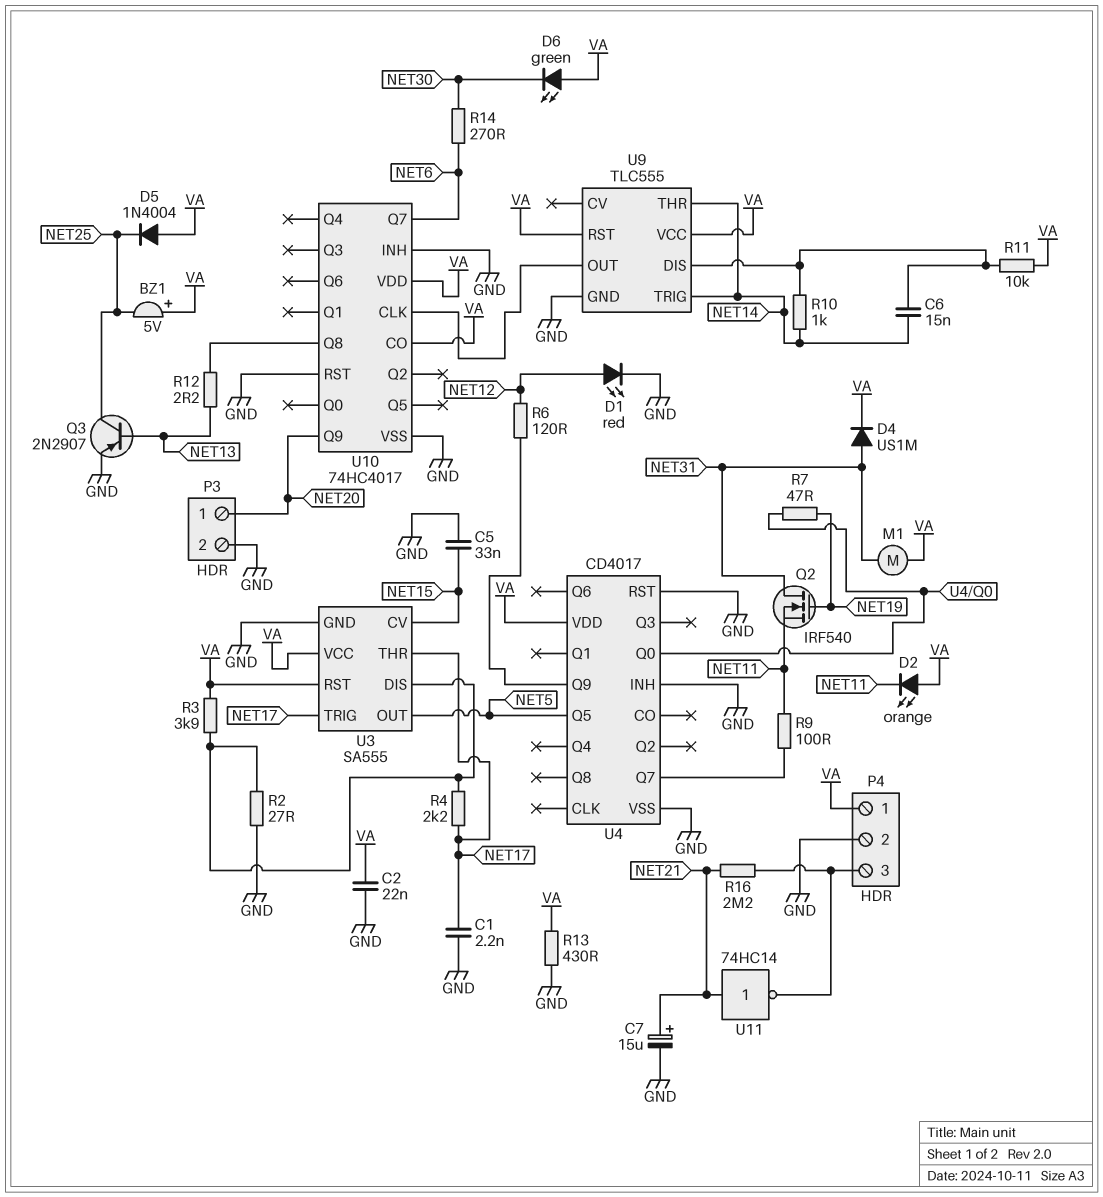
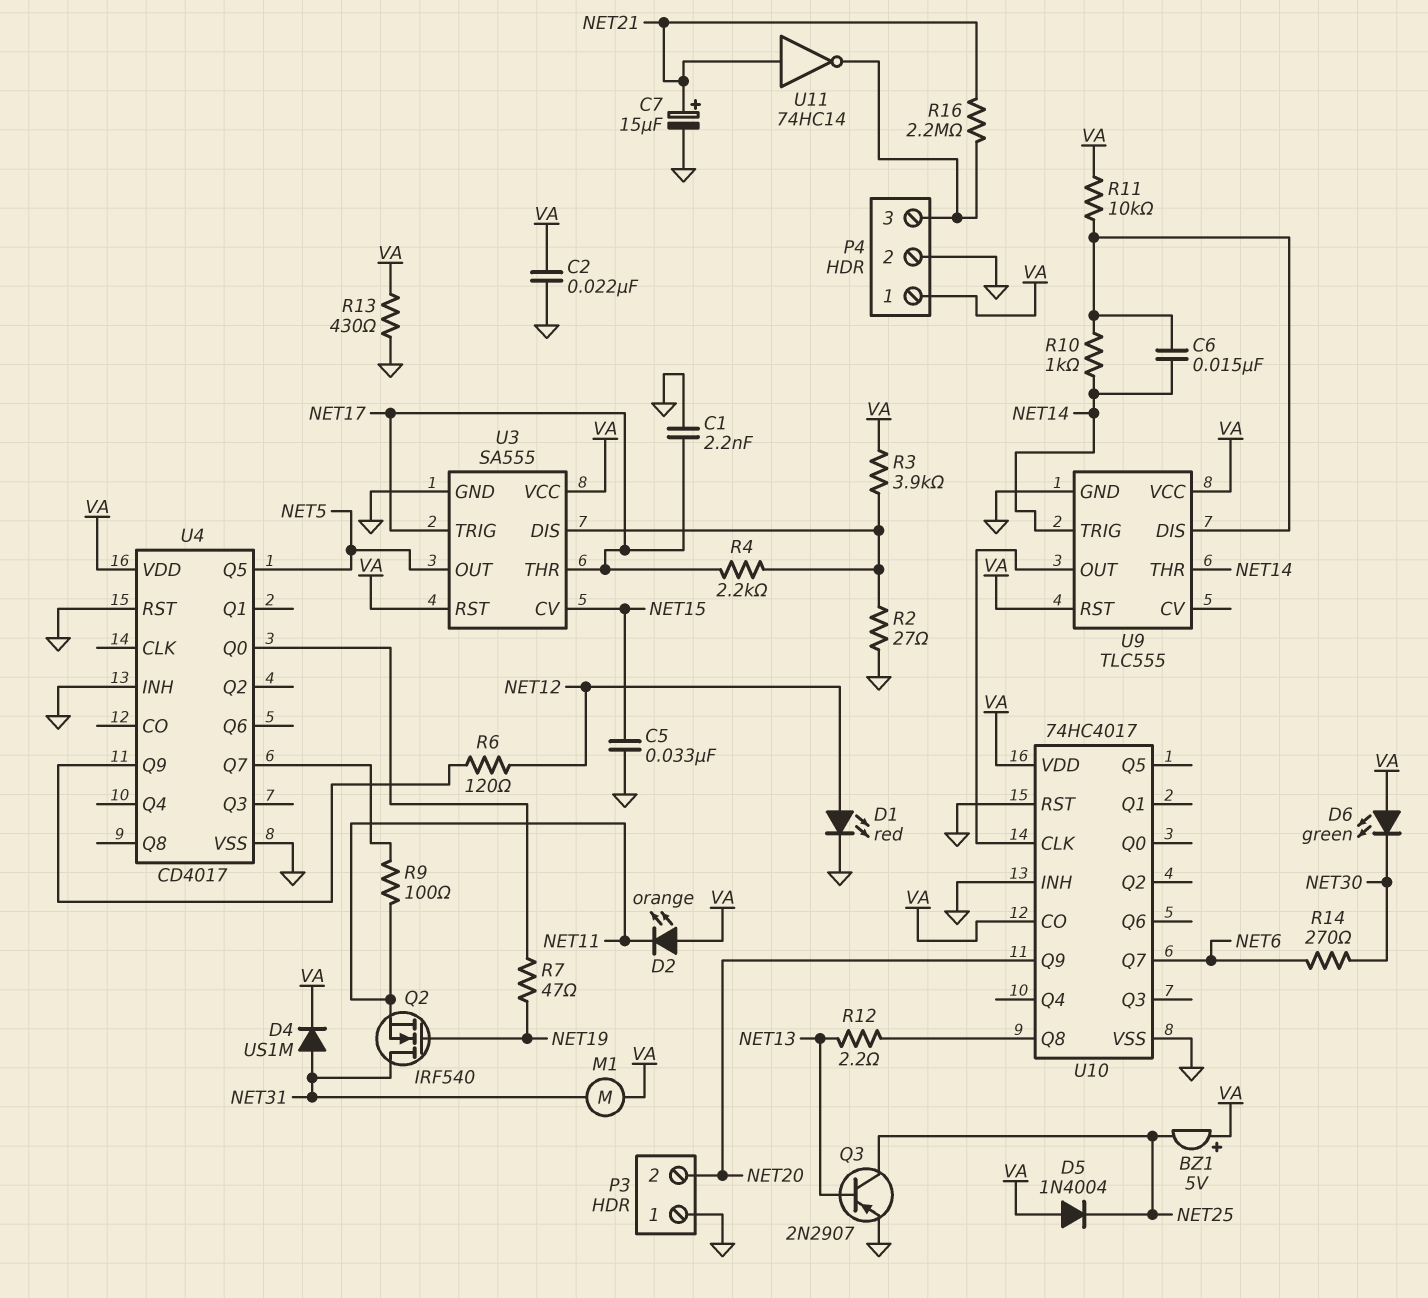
P3 pin 1: NET20 -> GND
P3 pin 2: GND -> NET20

